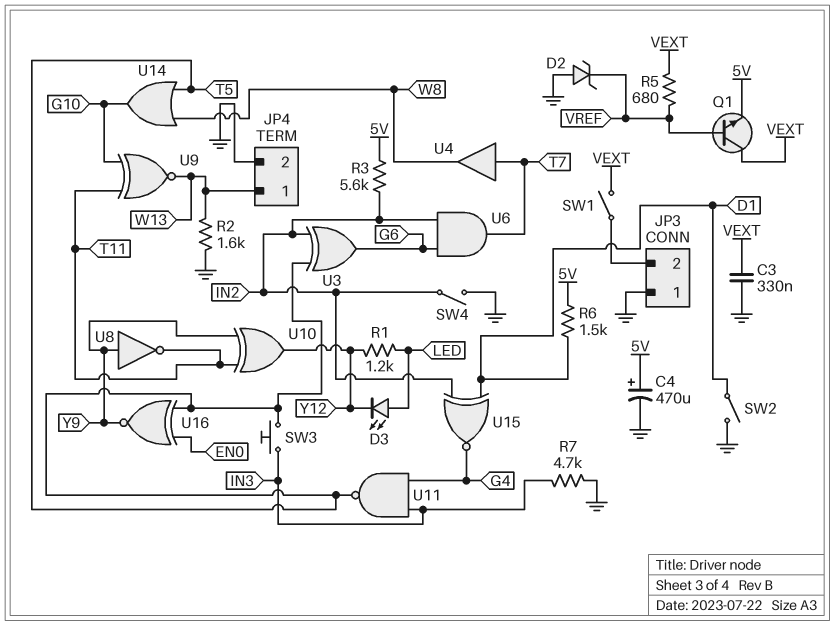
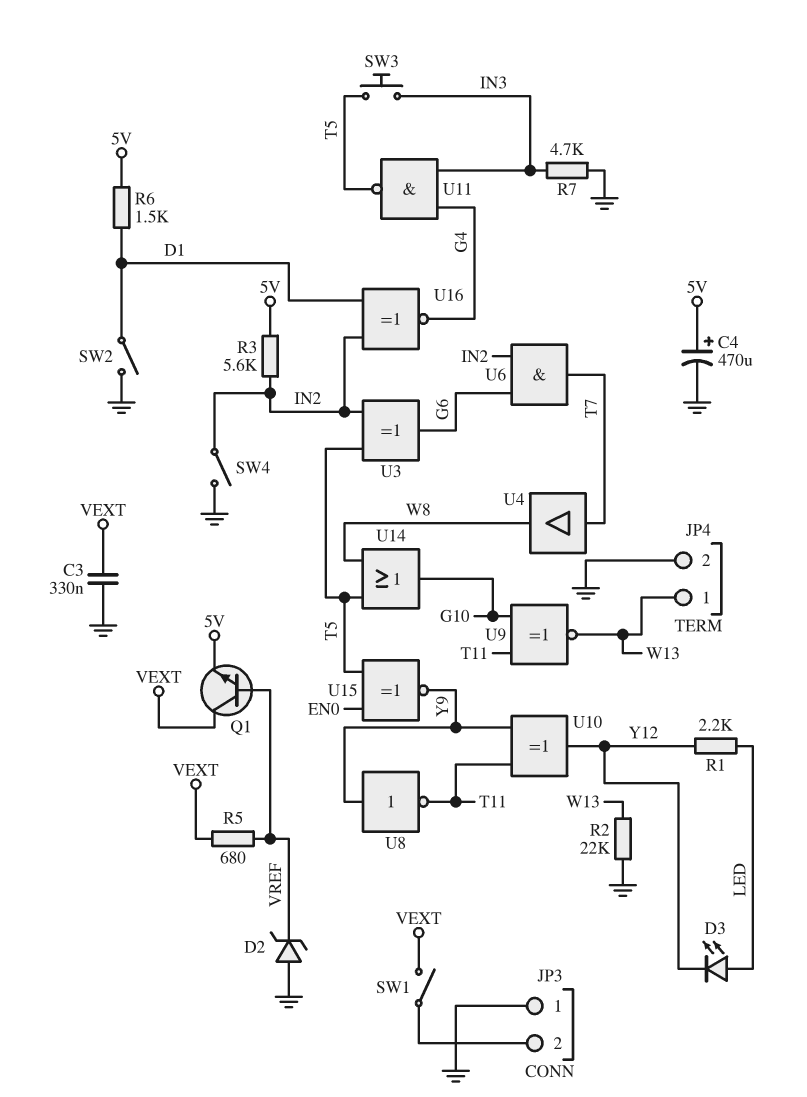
R1: 1.2k (LED, Y12) -> 2.2k (LED, Y12)
R2: 1.6k (GND, W13) -> 22k (GND, W13)
U15: XNOR (in D1, in IN2, out G4) -> XNOR (in EN0, in T5, out Y9)
U16: XNOR (in EN0, in T5, out Y9) -> XNOR (in D1, in IN2, out G4)

